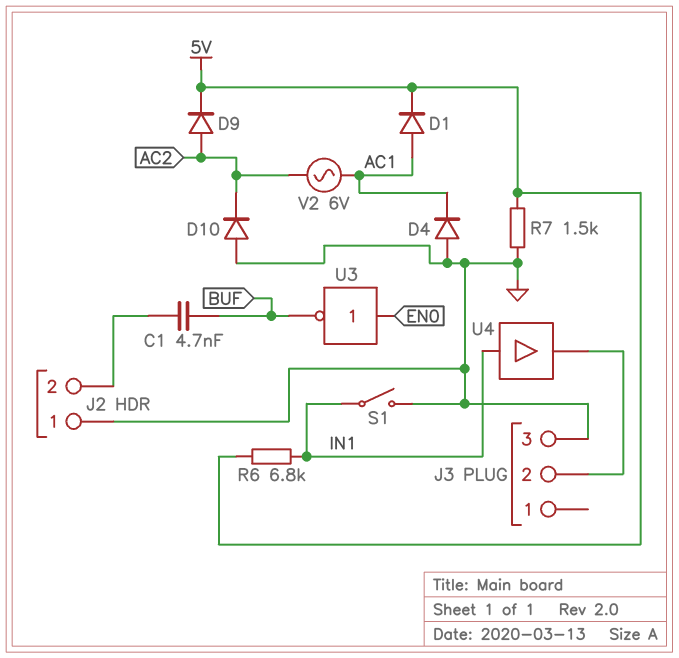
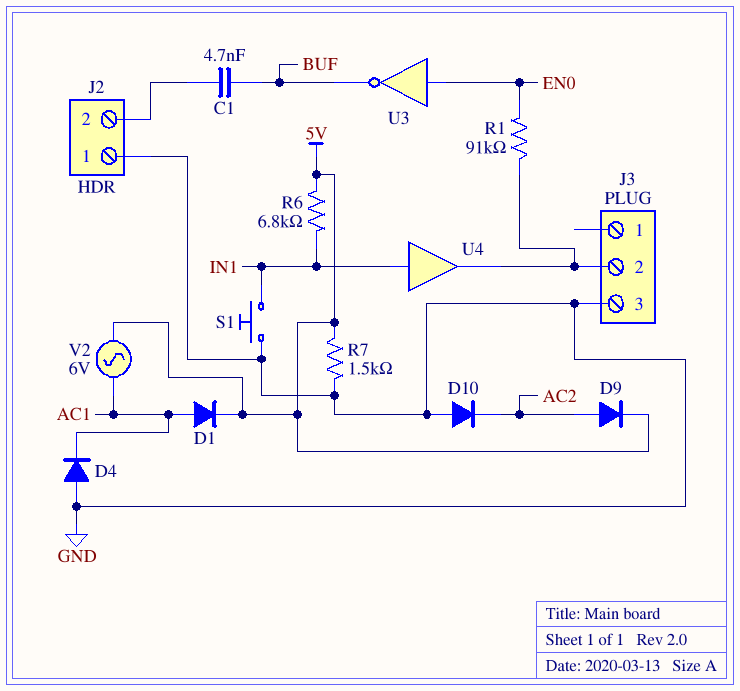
R1: none -> 91k (EN0, J3/2)
S1: switch (GND, IN1) -> button (GND, IN1)
V2: AC 6V (AC1, AC2) -> AC 6V (5V, AC1)

